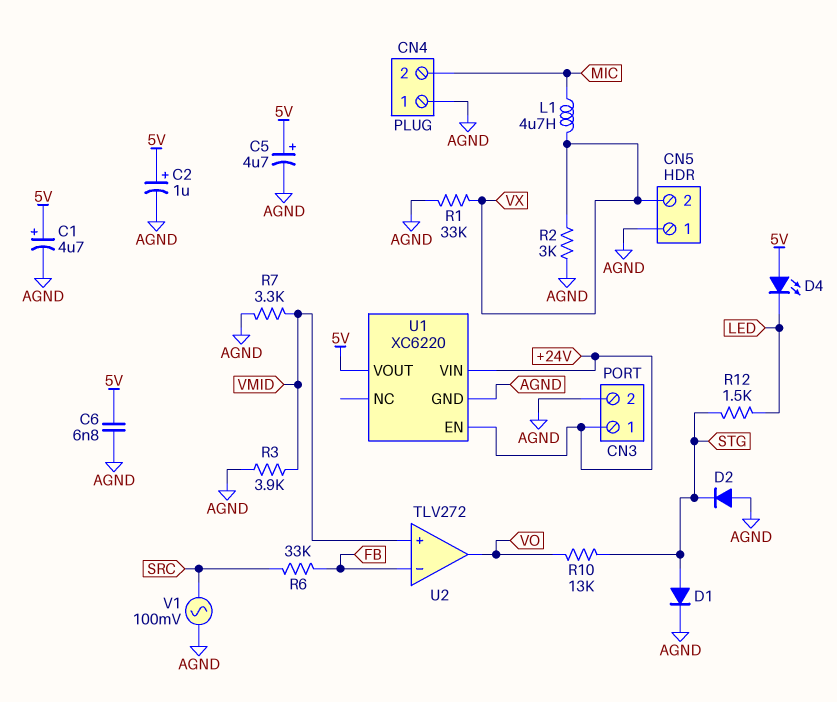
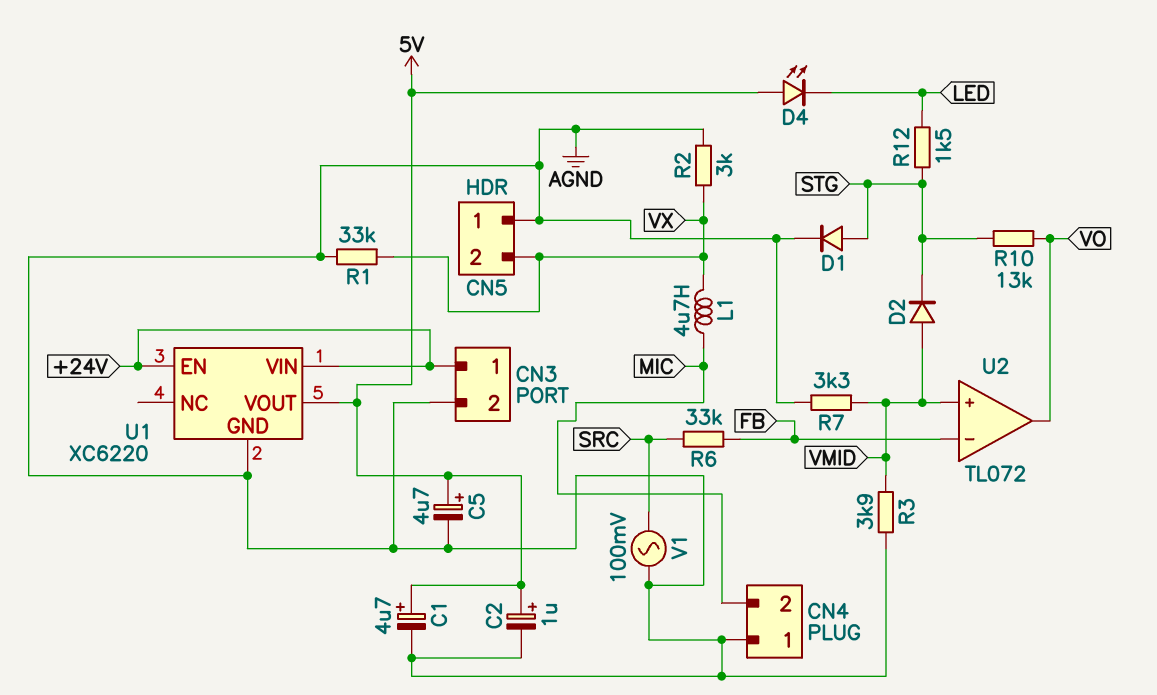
C6: 6.8nF (5V, AGND) -> none
D2: diode (A AGND, K STG) -> diode (A VMID, K STG)
U2: TLV272 -> TL072

